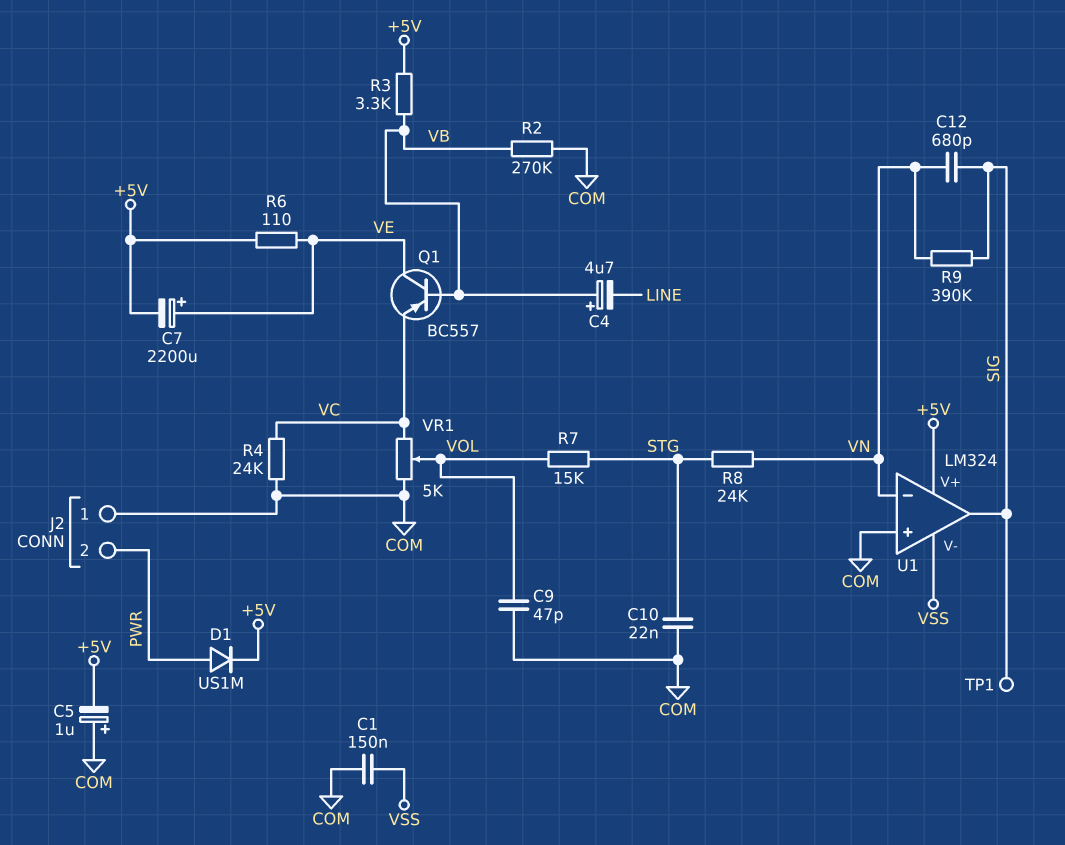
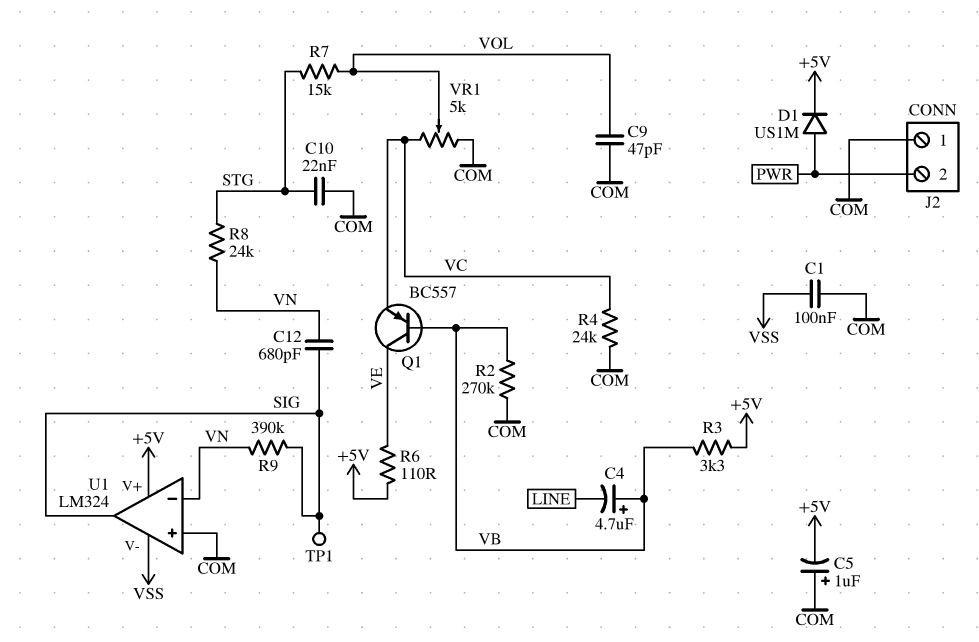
C1: 150nF (COM, VSS) -> 100nF (COM, VSS)
C7: 2200uF (plus VE, minus +5V) -> none

